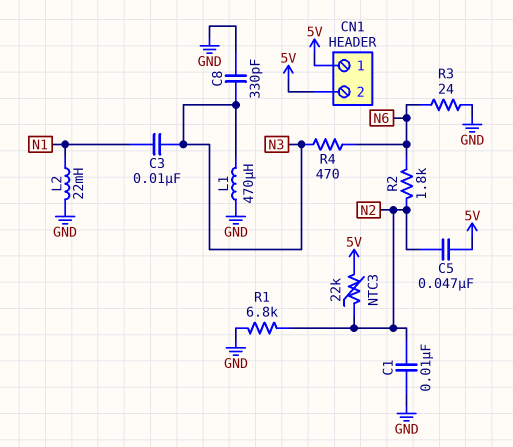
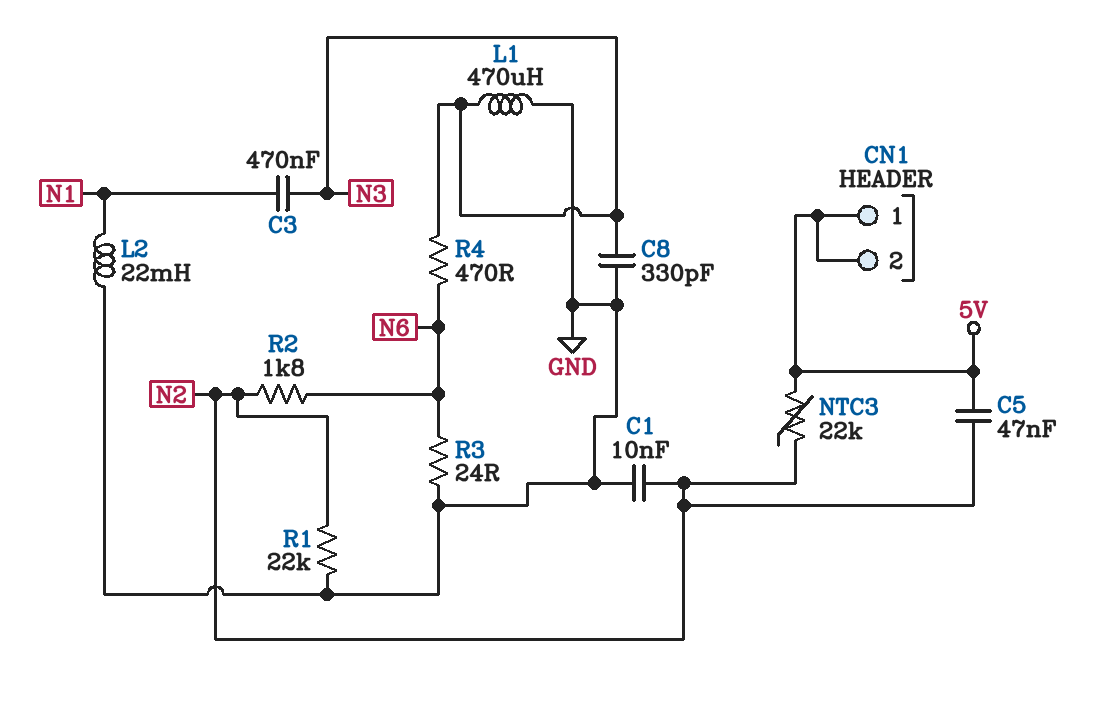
C3: 10nF (N1, N3) -> 470nF (N1, N3)
R1: 6.8k (GND, N2) -> 22k (GND, N2)

